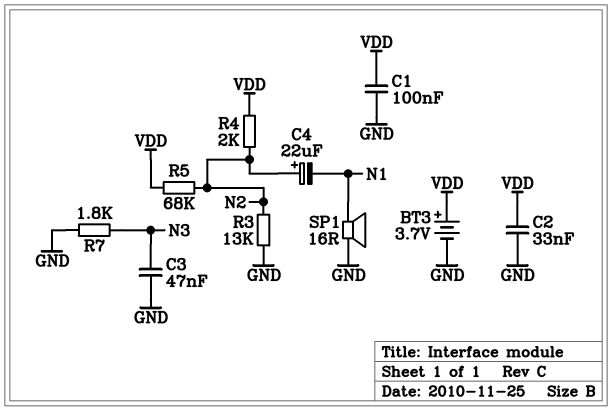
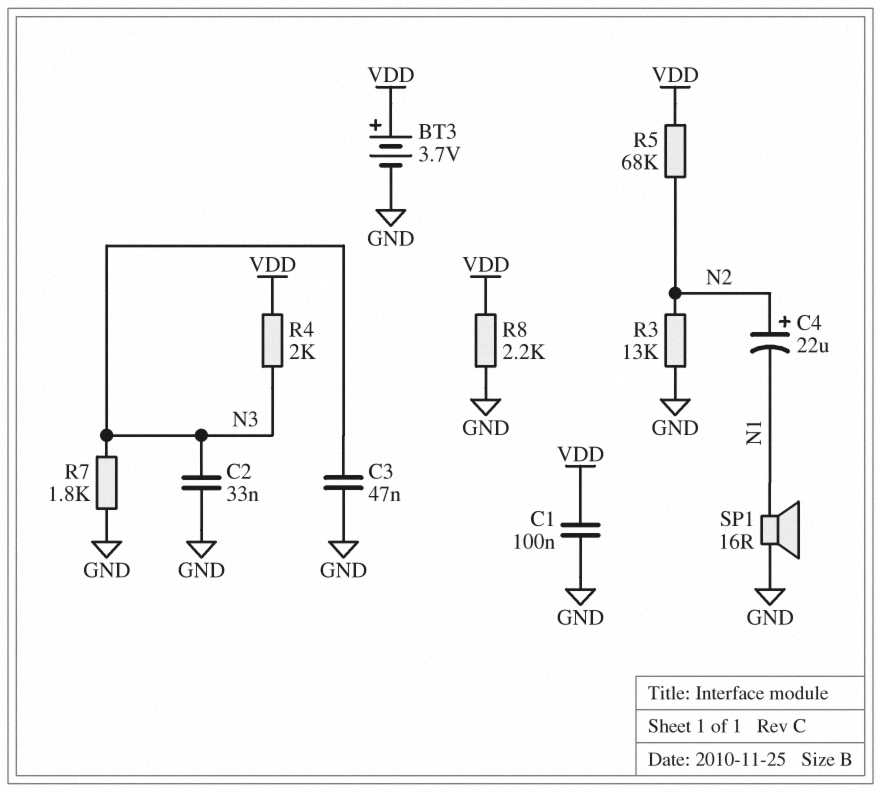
C2: 33nF (GND, VDD) -> 33nF (GND, N3)
R4: 2k (N2, VDD) -> 2k (N3, VDD)
R8: none -> 2.2k (GND, VDD)

